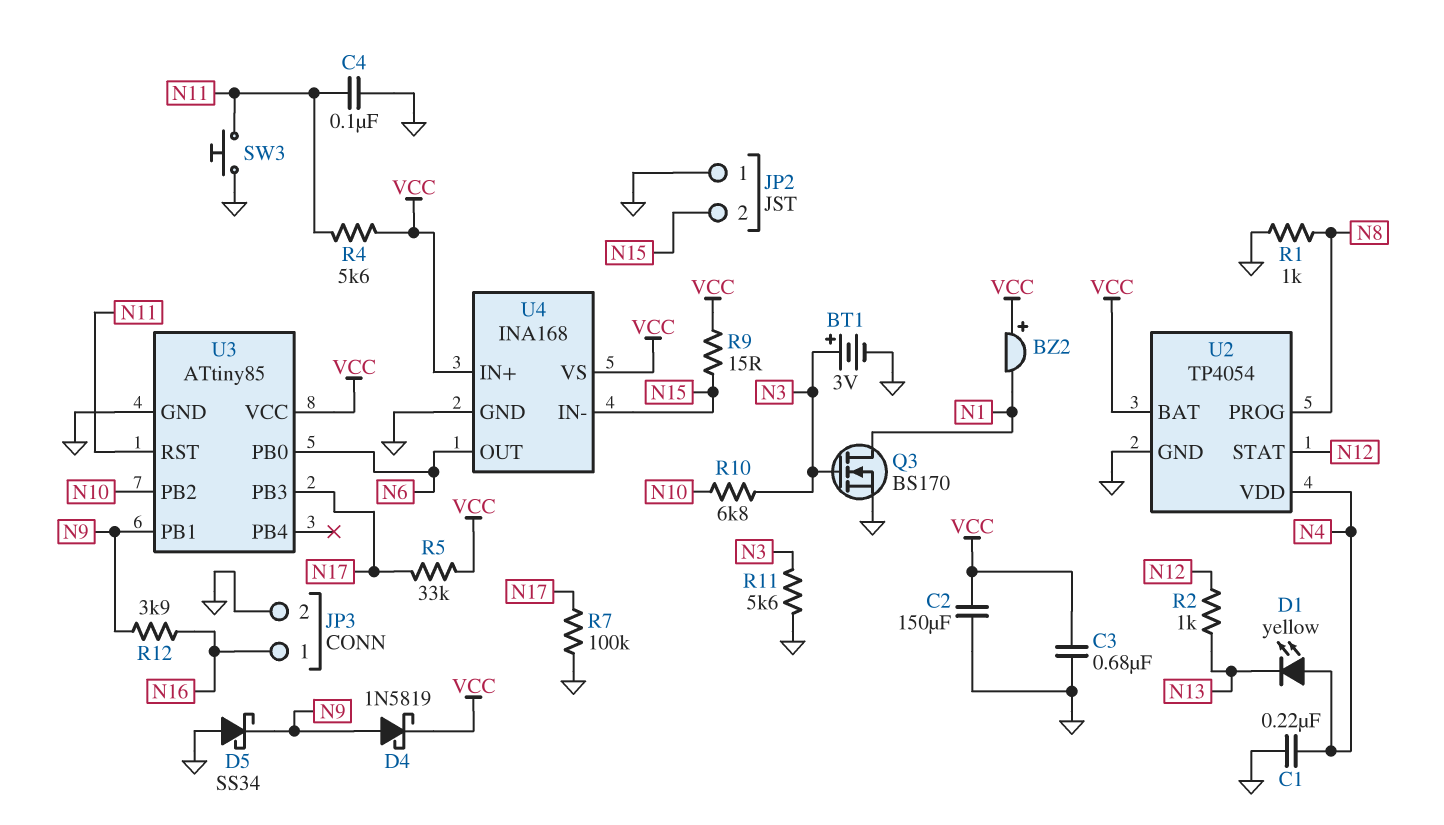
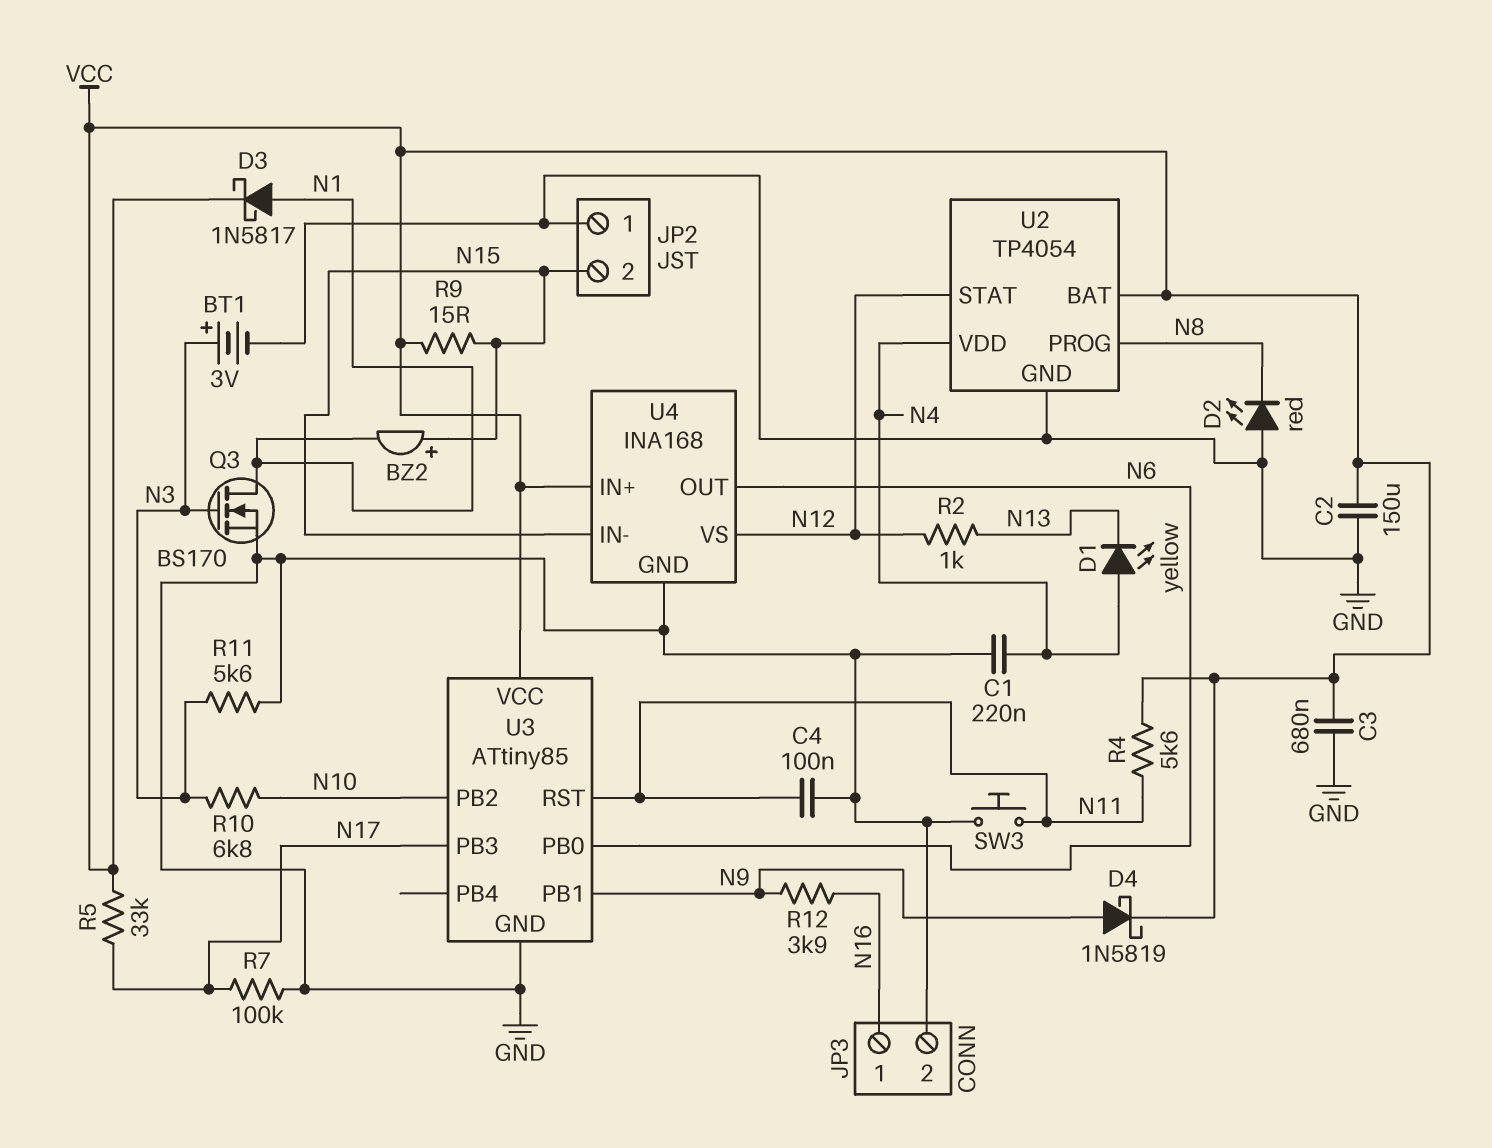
BZ2: buzzer (plus VCC, minus N1) -> buzzer (plus N15, minus N1)
D2: none -> LED red (A GND, K N8)
D3: none -> schottky 1N5817 (A N1, K VCC)
D5: schottky SS34 (A GND, K N9) -> none
R1: 1k (GND, N8) -> none
U4 pin VS: VCC -> N12

